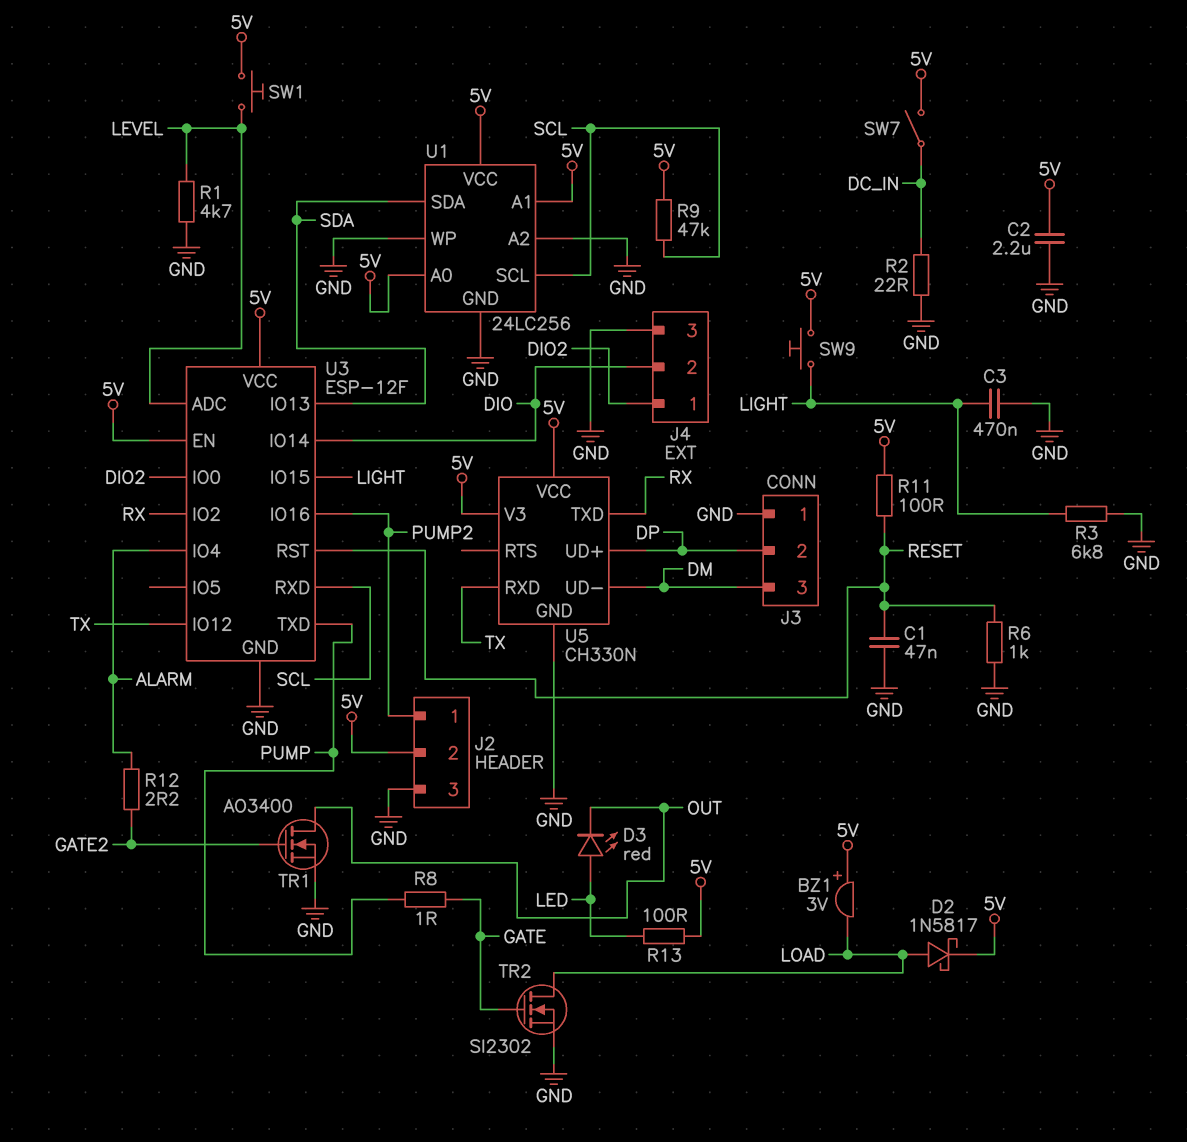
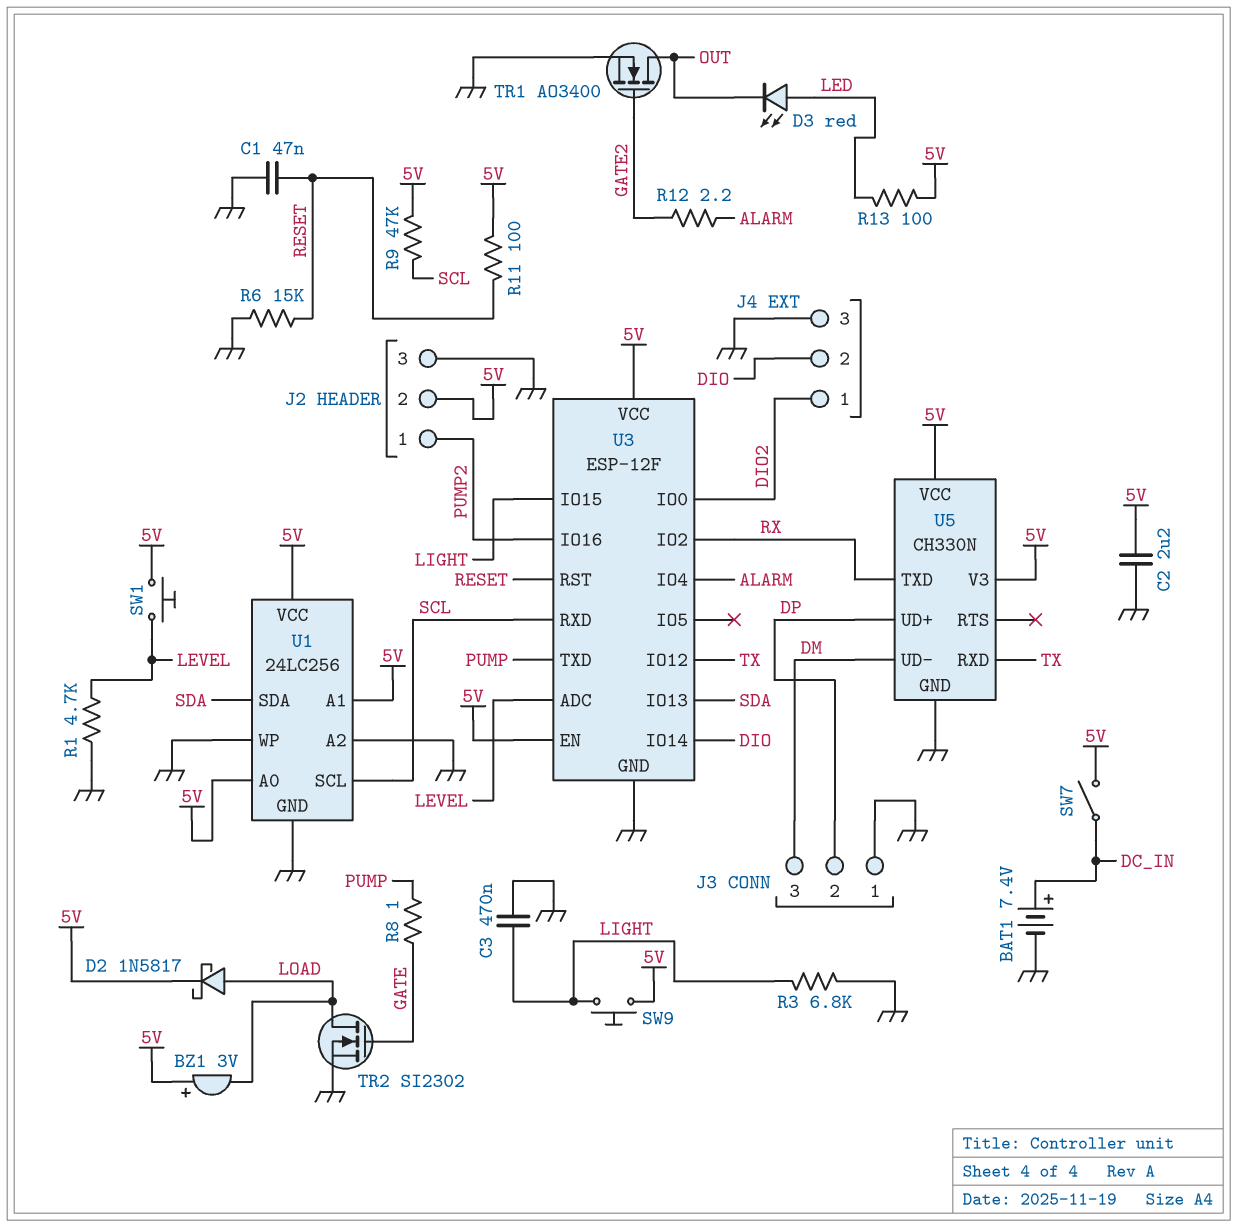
BAT1: none -> 7.4V (plus DC_IN, minus GND)
R2: 22 (DC_IN, GND) -> none
R6: 1k (GND, RESET) -> 15k (GND, RESET)

